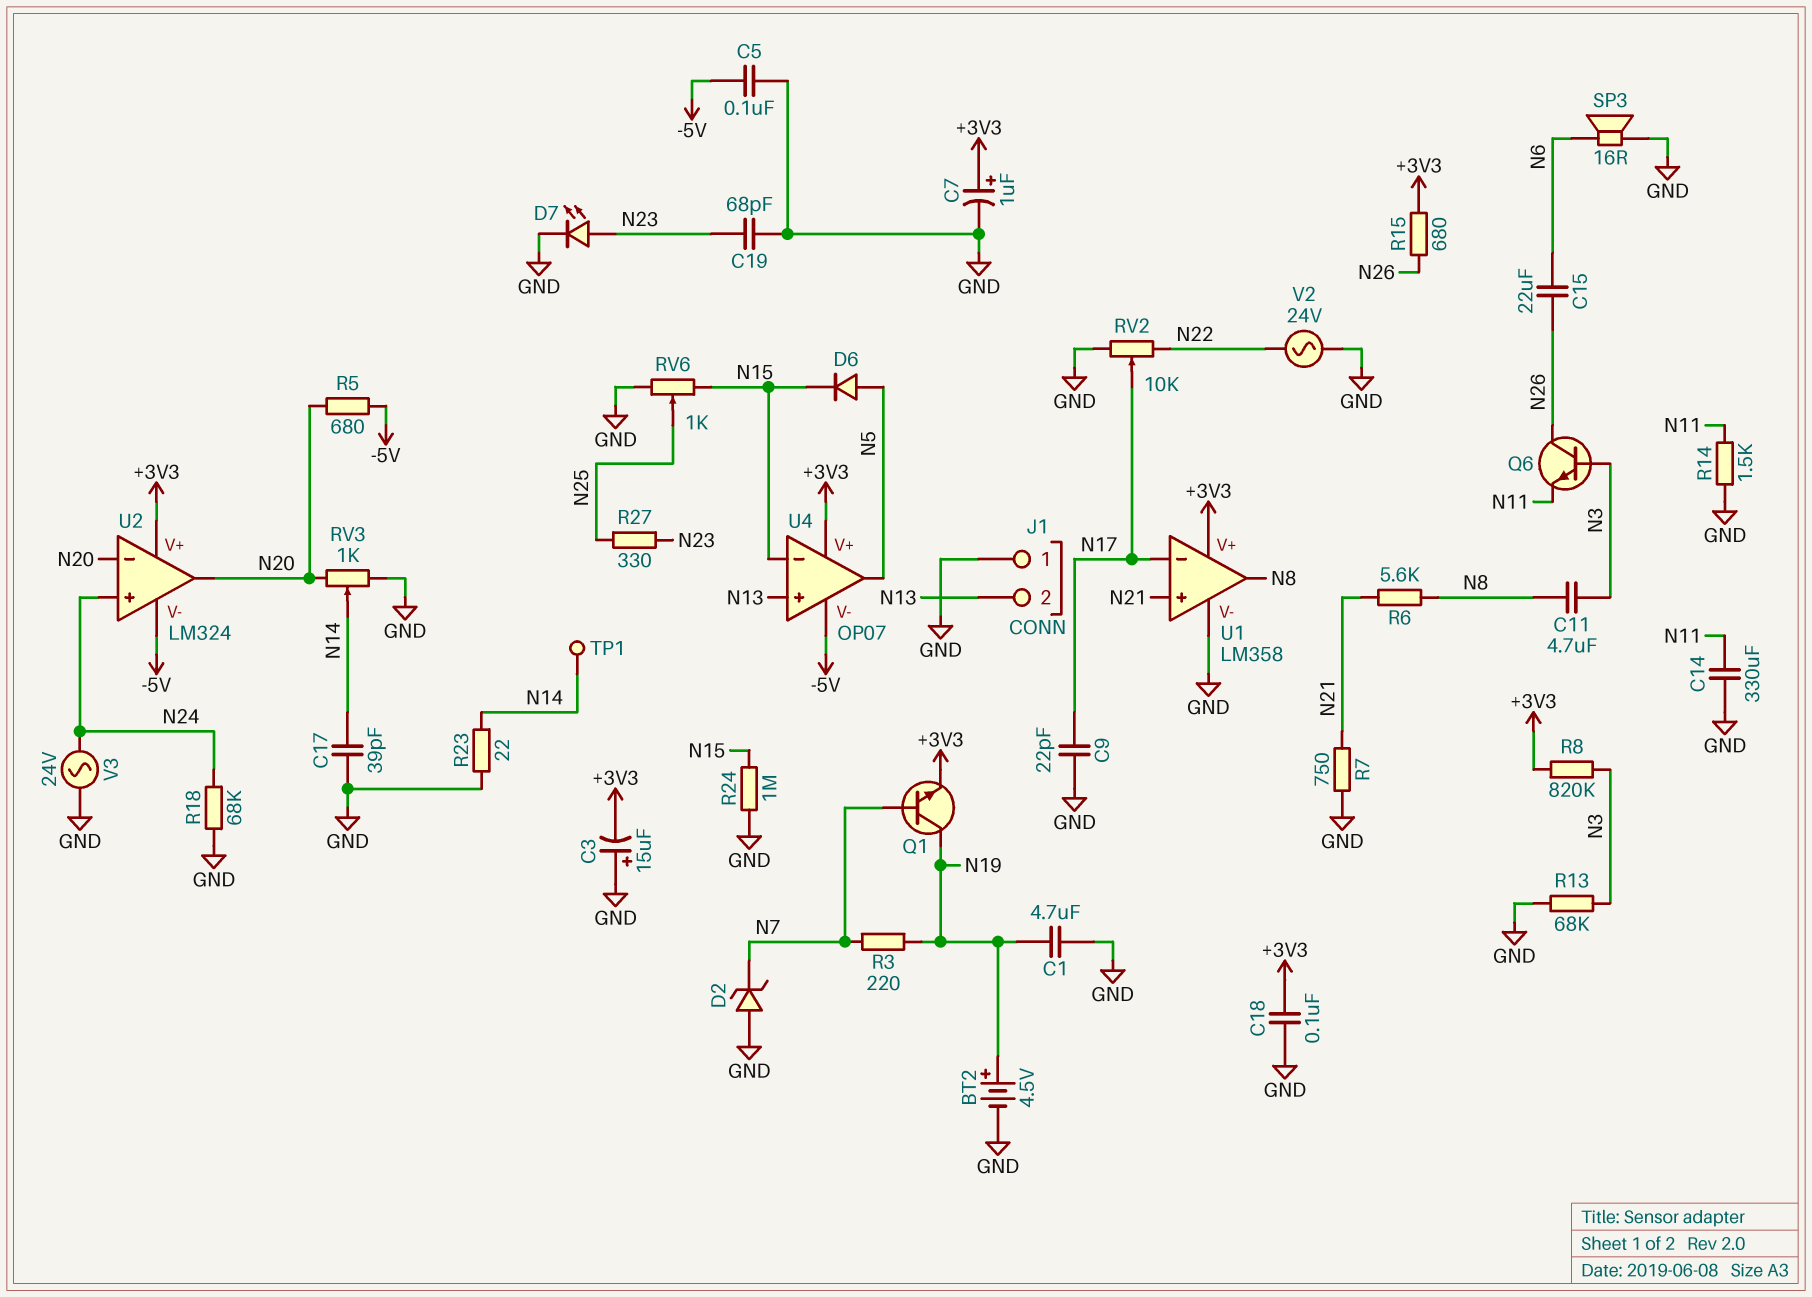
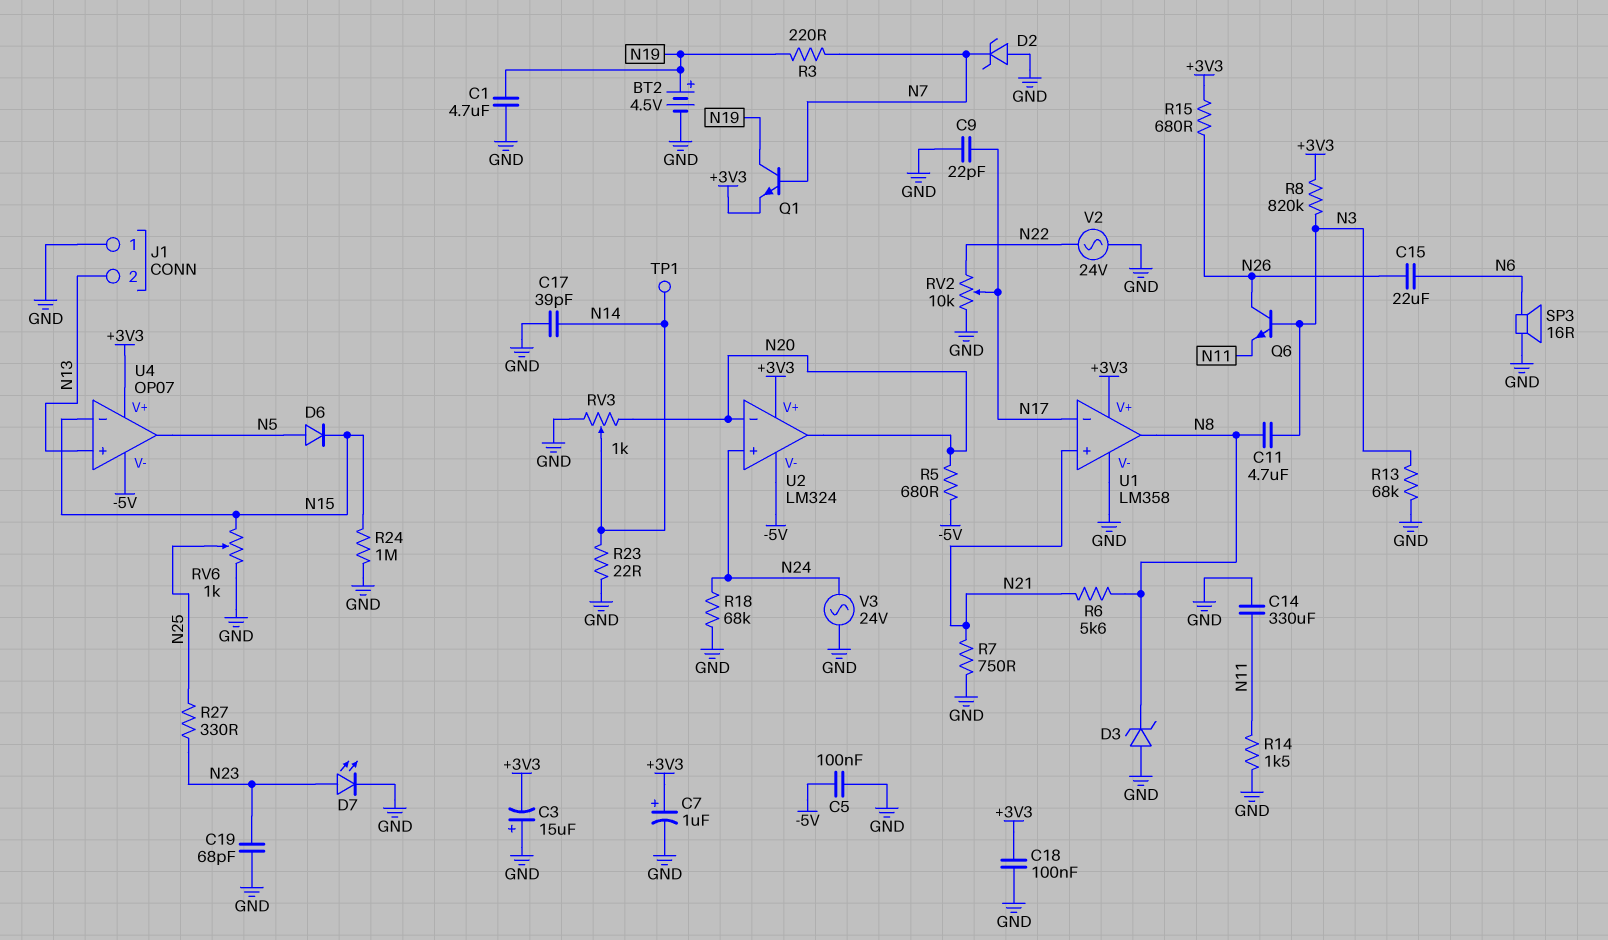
D3: none -> zener (A GND, K N8)

